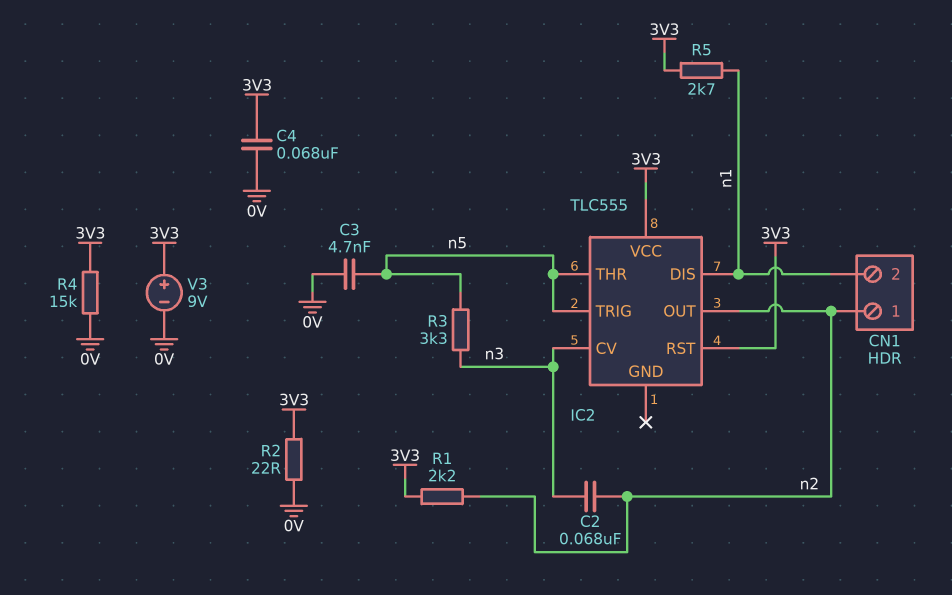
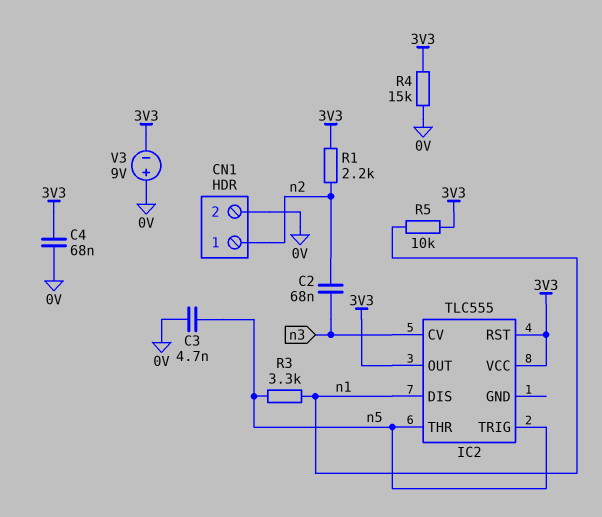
CN1 pin 2: n1 -> 0V
IC2 pin OUT: n2 -> 3V3
R2: 22 (0V, 3V3) -> none
R3: 3.3k (n3, n5) -> 3.3k (n1, n5)
R5: 2.7k (3V3, n1) -> 10k (3V3, n1)
V3: 9V (plus 3V3, minus 0V) -> 9V (plus 0V, minus 3V3)

